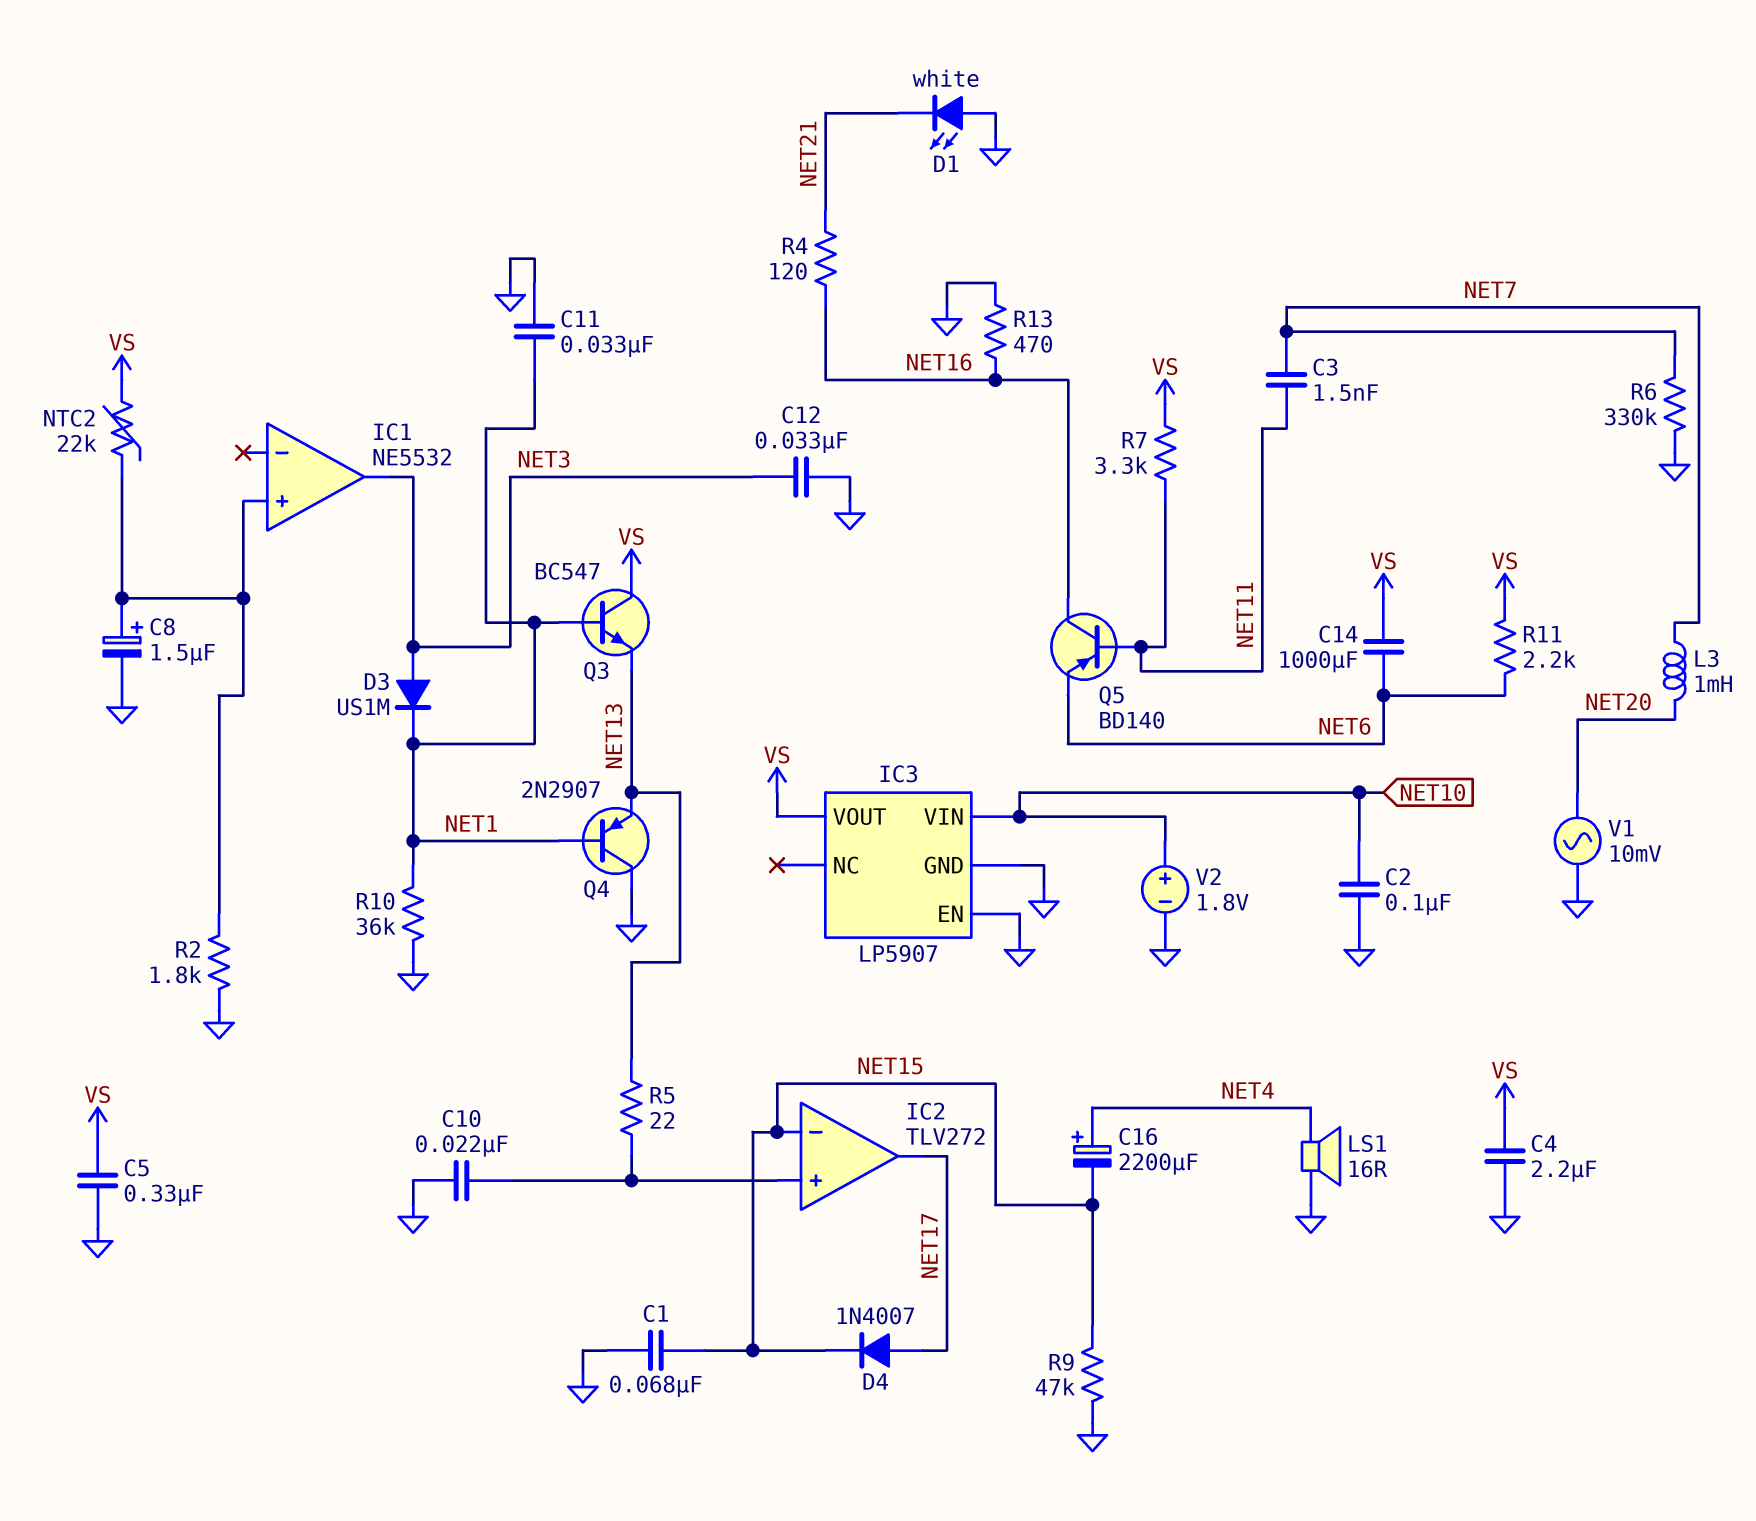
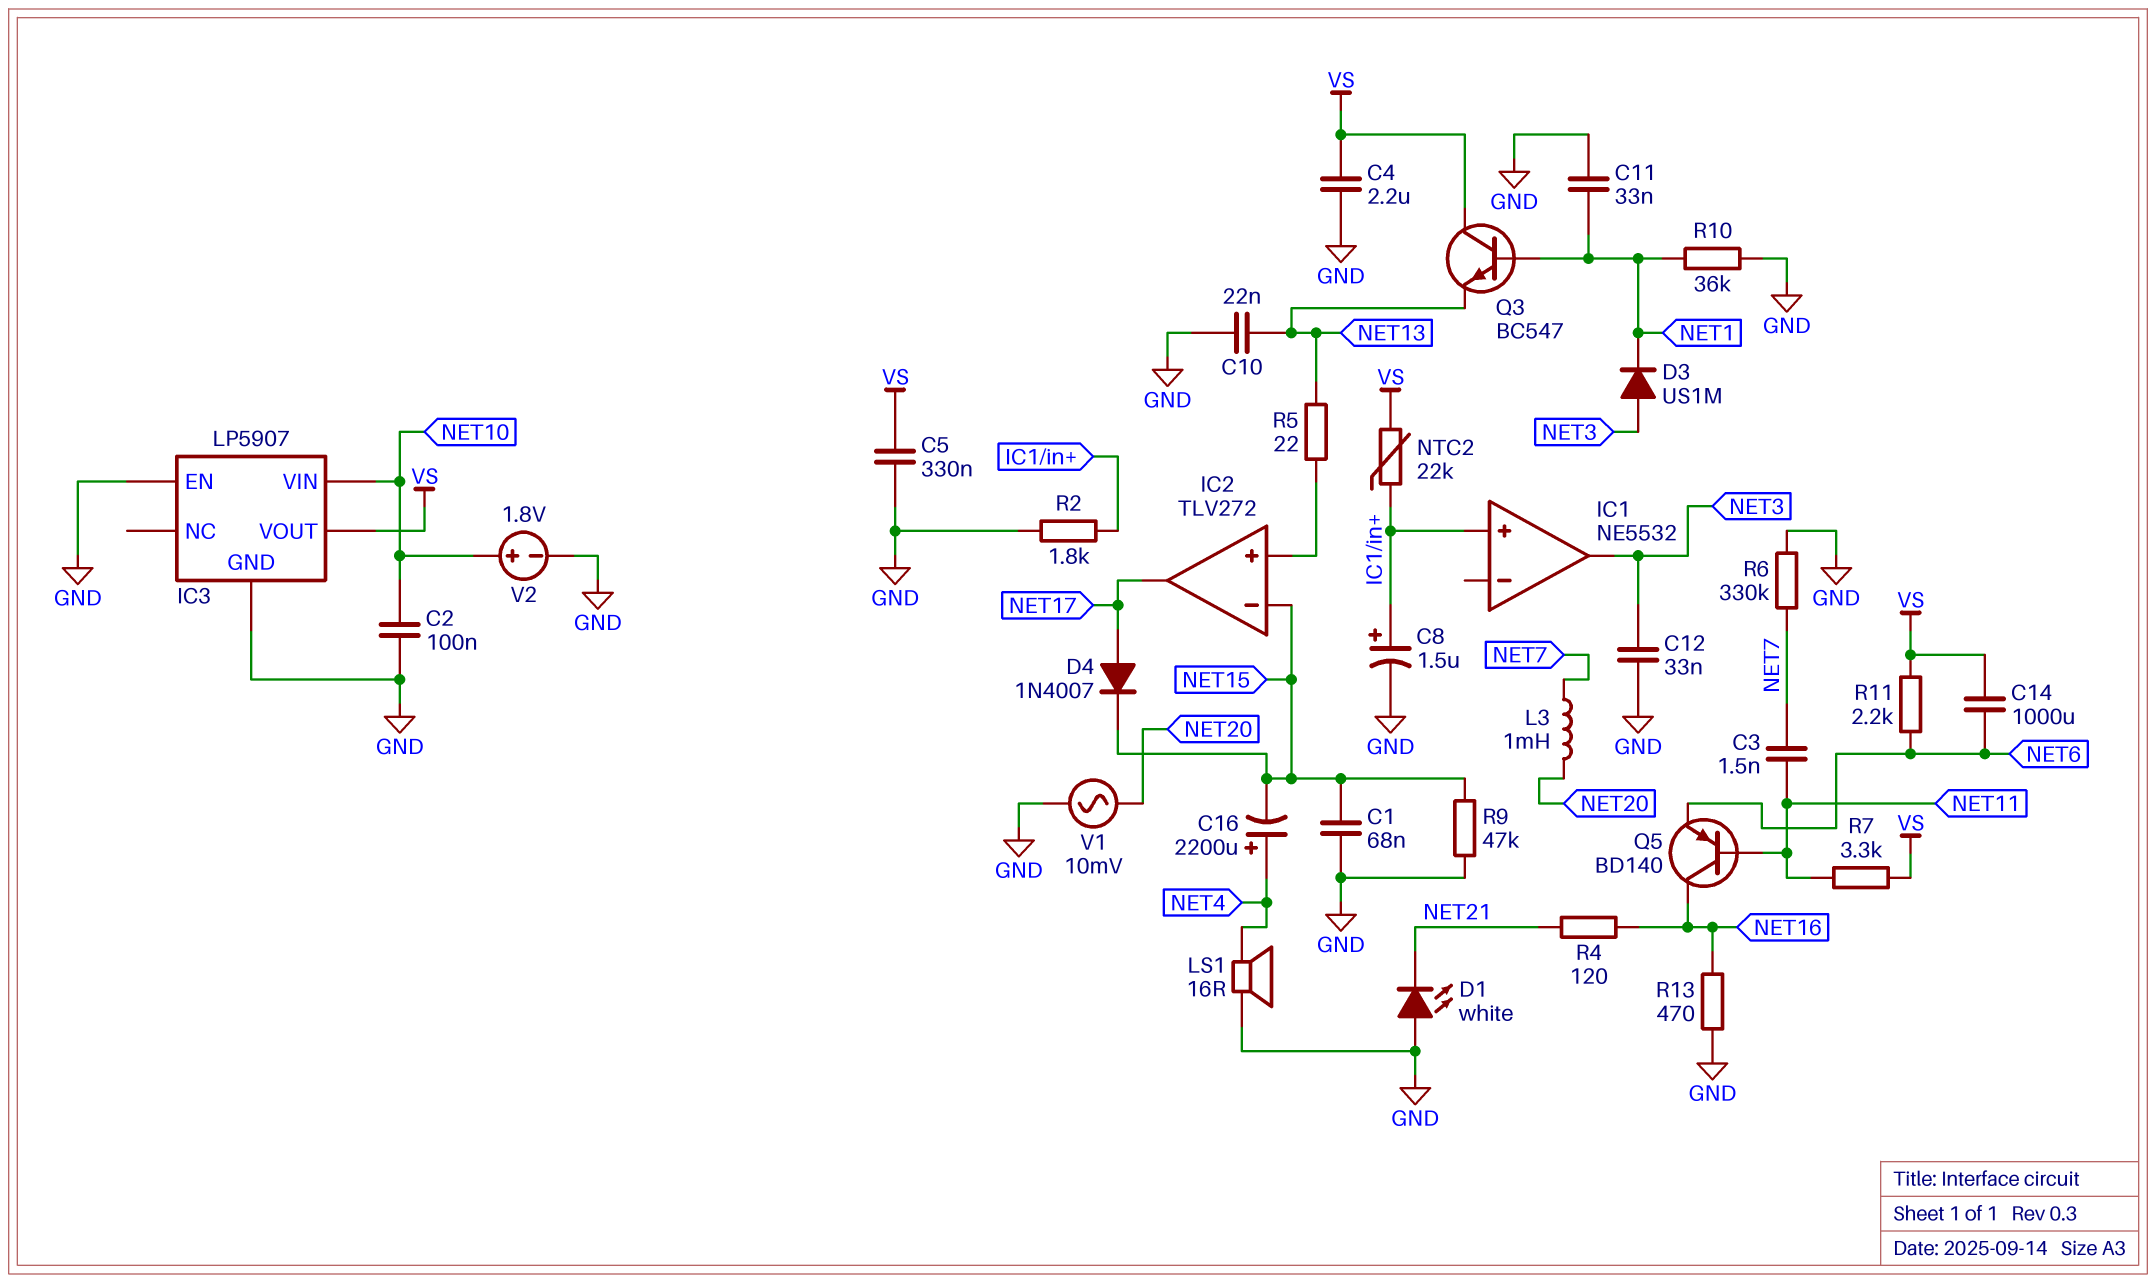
C10: 22nF (GND, IC2/in+) -> 22nF (GND, NET13)
Q4: PNP 2N2907 (B NET1, C GND, E NET13) -> none

